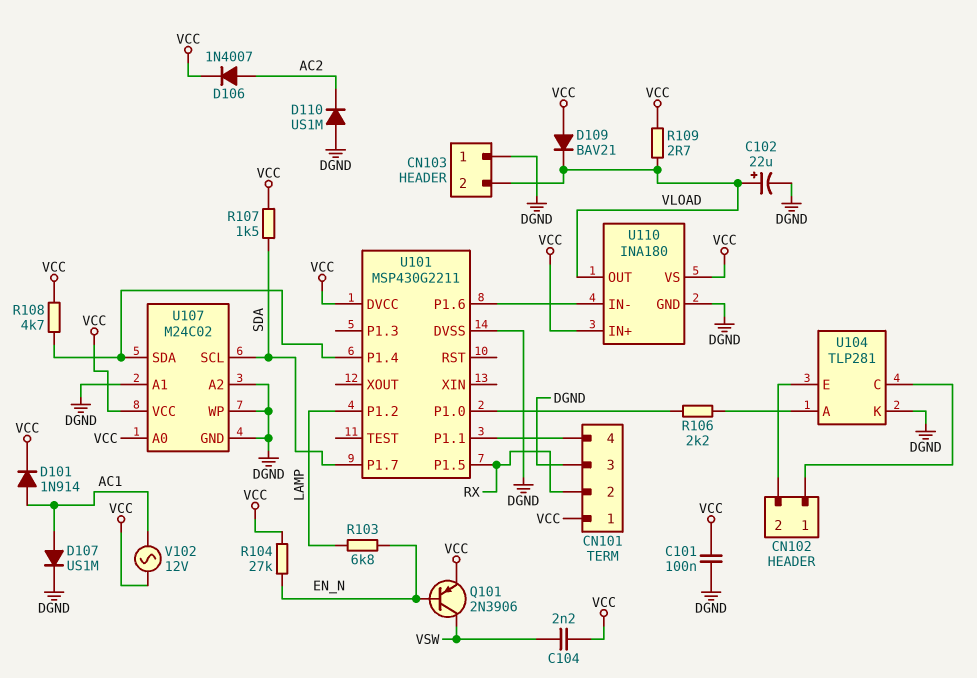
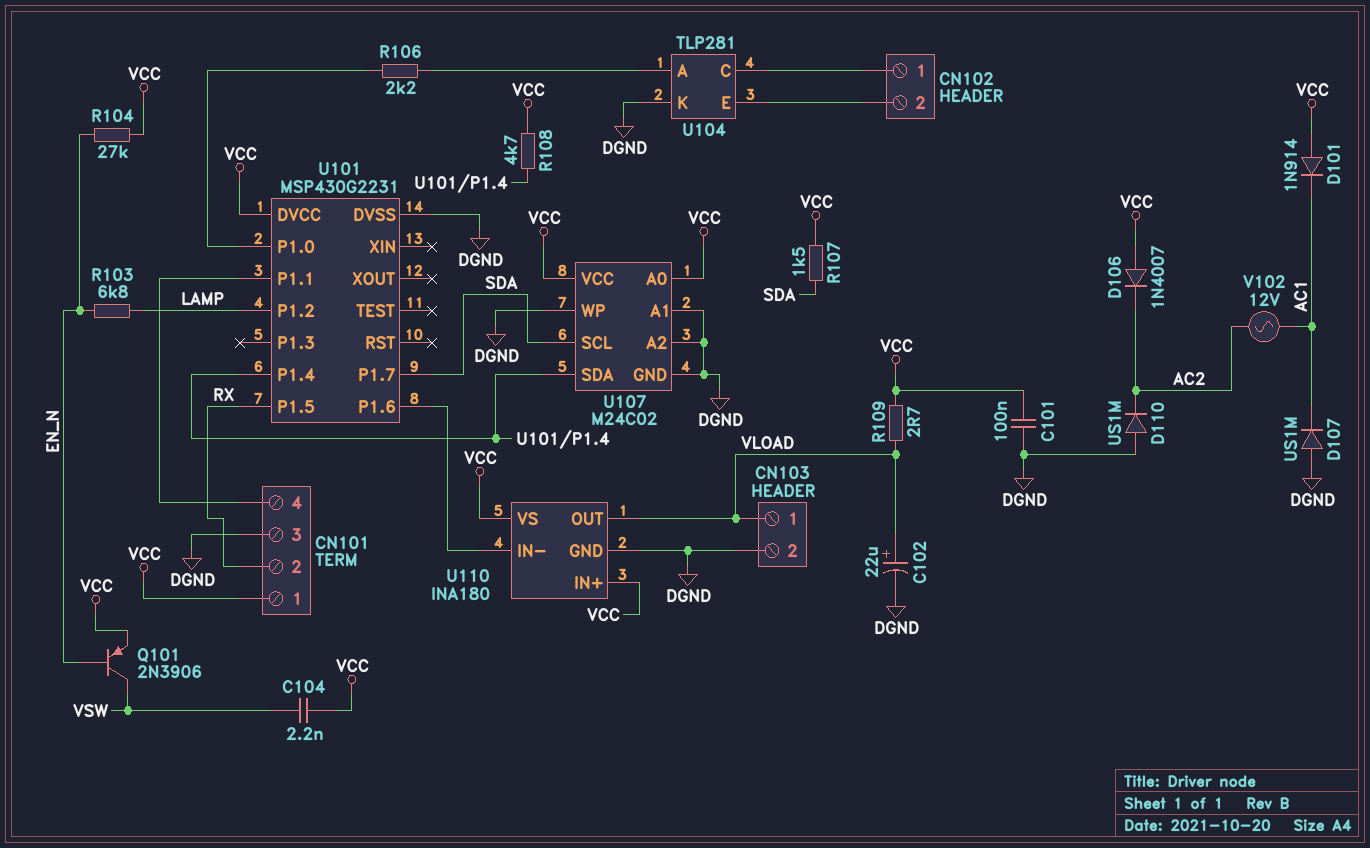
CN103 pin 1: DGND -> VLOAD
CN103 pin 2: VLOAD -> DGND
D101: diode 1N914 (A AC1, K VCC) -> diode 1N914 (A VCC, K AC1)
D106: diode 1N4007 (A AC2, K VCC) -> diode 1N4007 (A VCC, K AC2)
D107: diode US1M (A AC1, K DGND) -> diode US1M (A DGND, K AC1)
D109: diode BAV21 (A VCC, K VLOAD) -> none
U101: MSP430G2211 -> MSP430G2231
V102: AC 12V (AC1, VCC) -> AC 12V (AC1, AC2)

